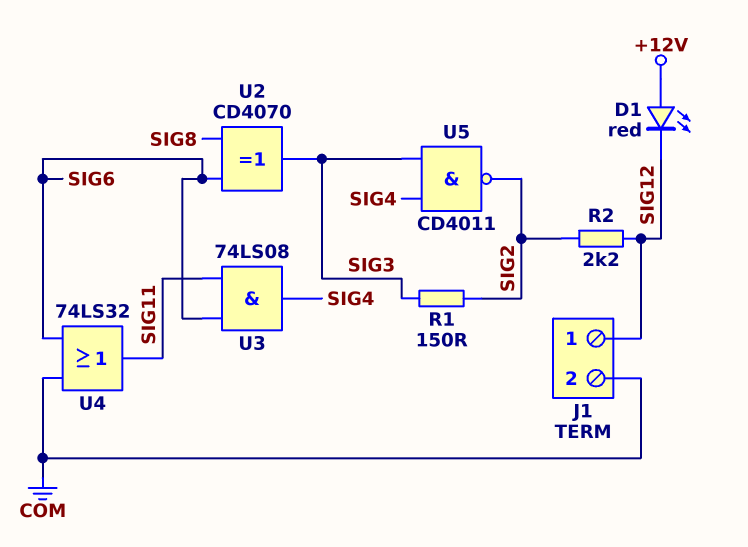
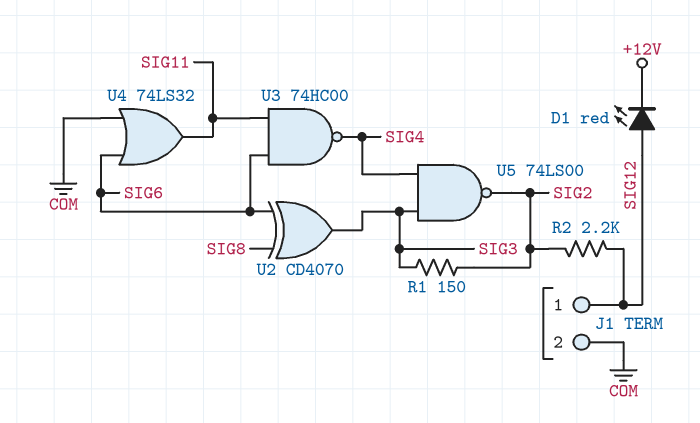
D1: LED red (A +12V, K SIG12) -> LED red (A SIG12, K +12V)
U3: AND 74LS08 (in SIG6, in SIG11, out SIG4) -> NAND 74HC00 (in SIG6, in SIG11, out SIG4)
U5: NAND CD4011 (in SIG3, in SIG4, out SIG2) -> NAND 74LS00 (in SIG3, in SIG4, out SIG2)

